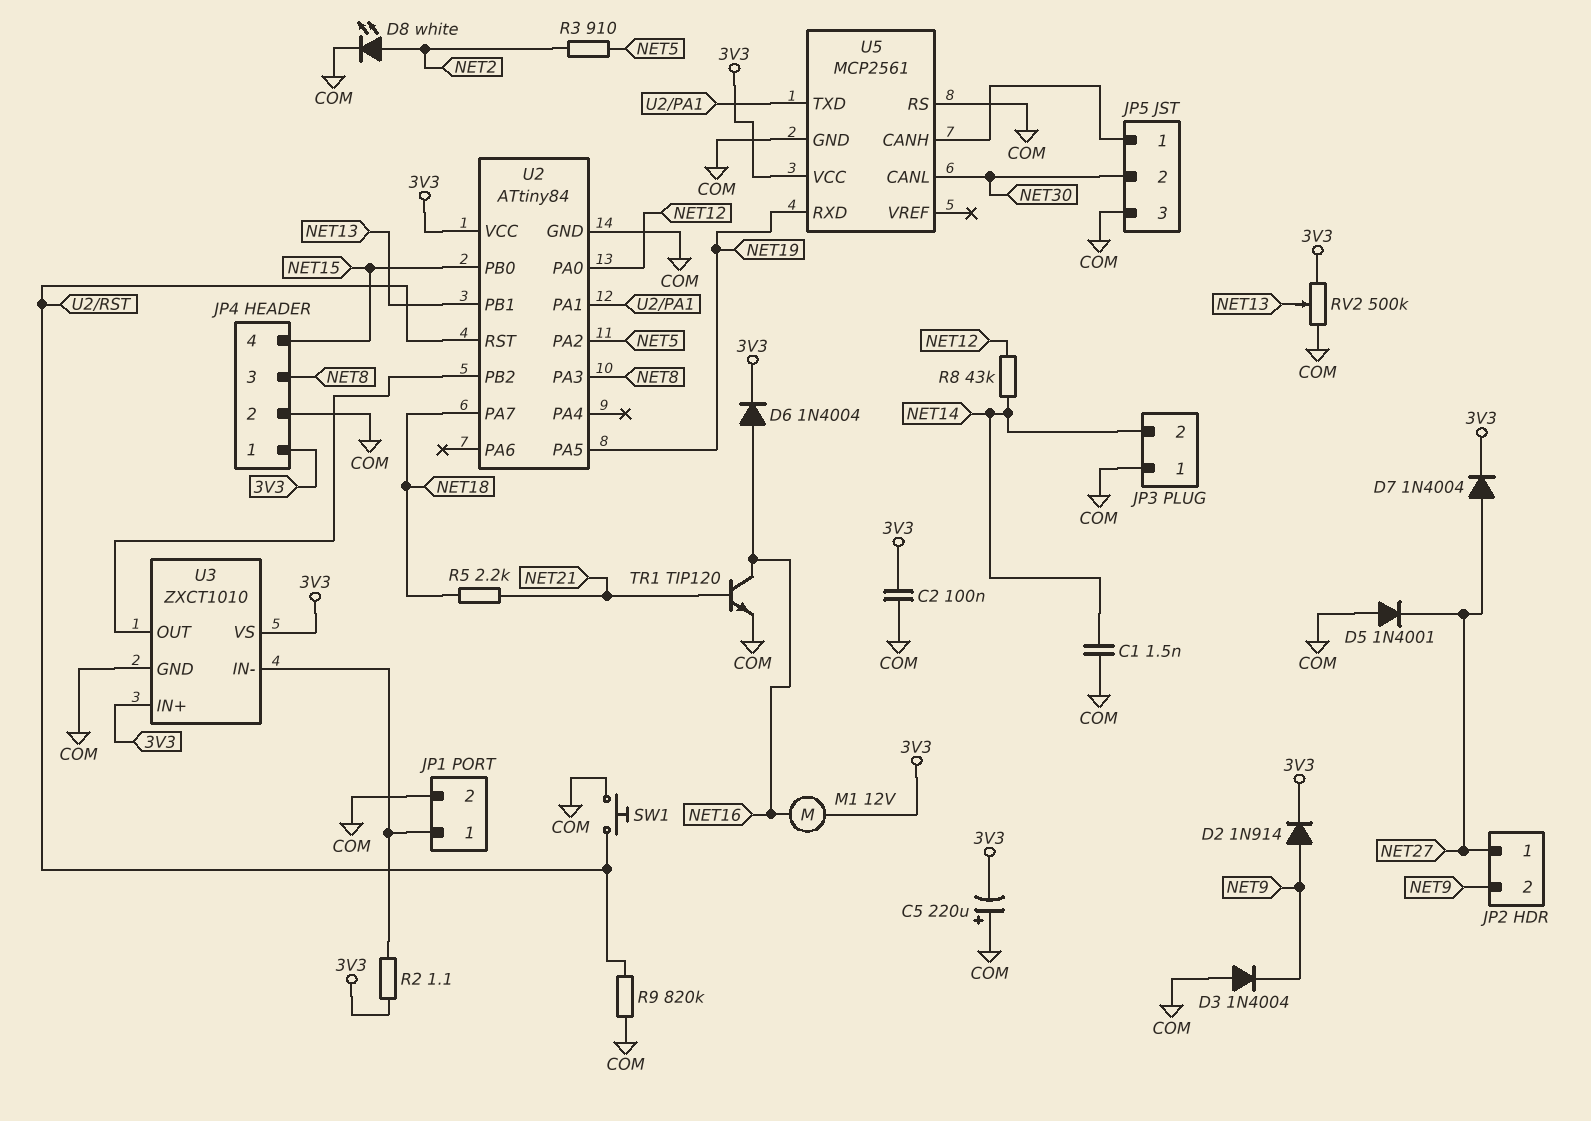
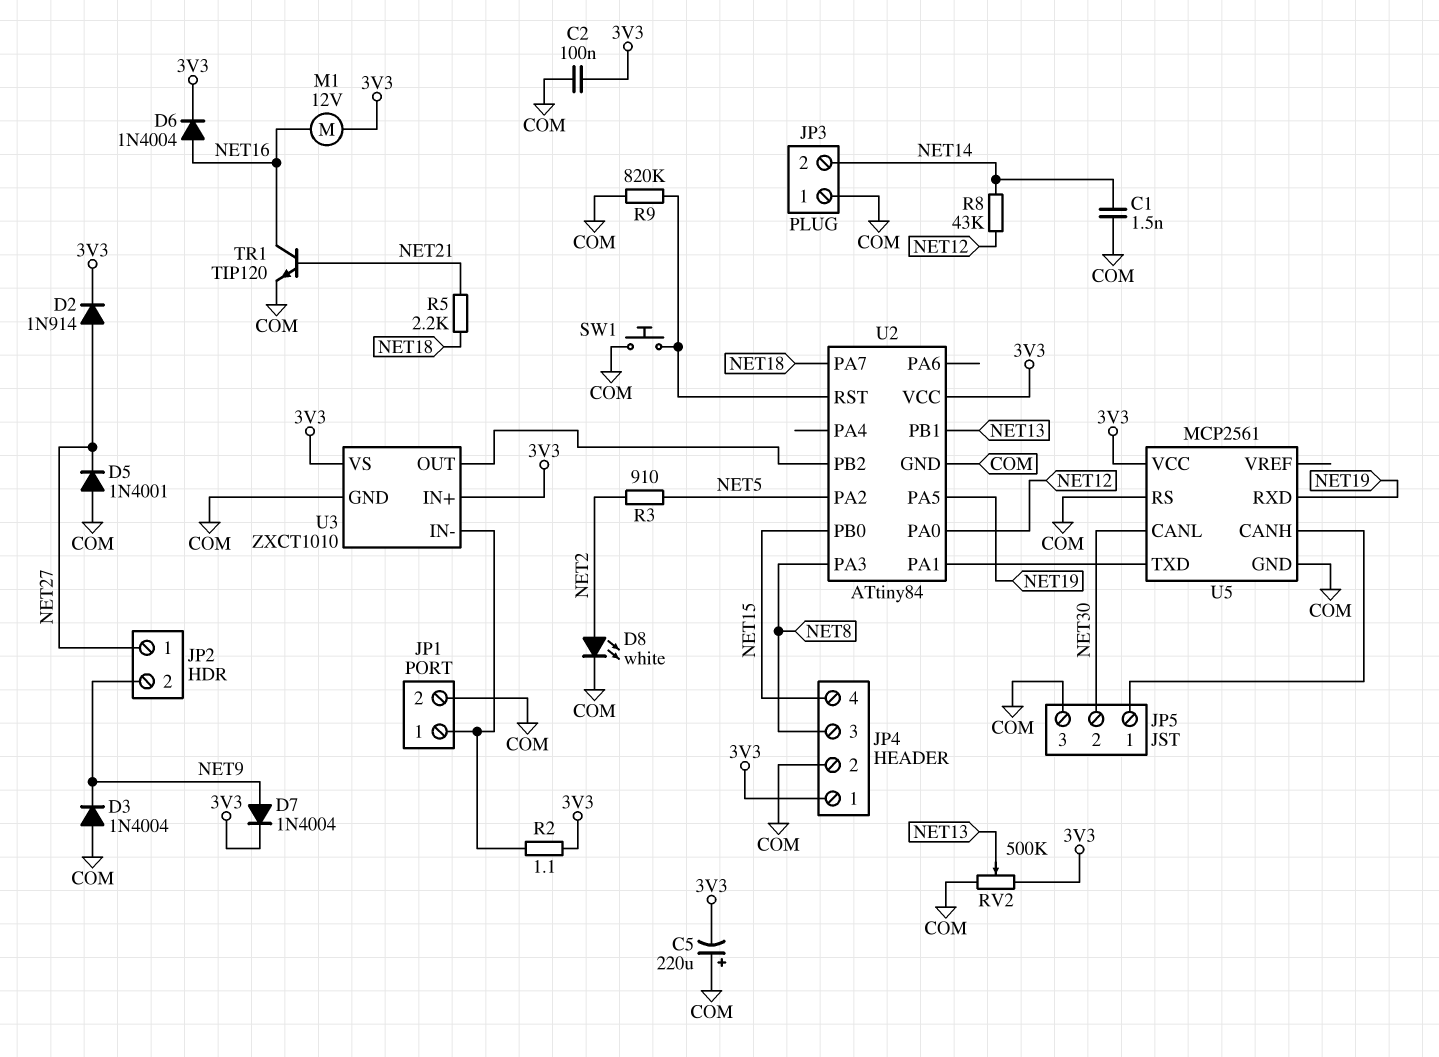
D2: diode 1N914 (A NET9, K 3V3) -> diode 1N914 (A NET27, K 3V3)
D7: diode 1N4004 (A NET27, K 3V3) -> diode 1N4004 (A NET9, K 3V3)

